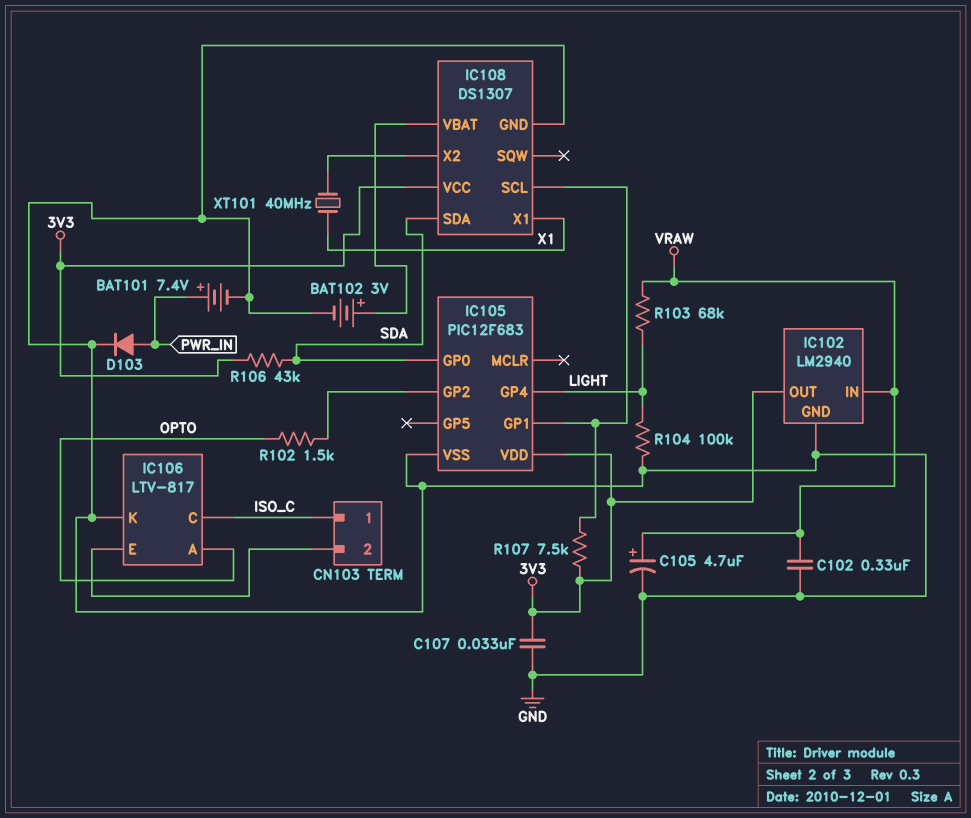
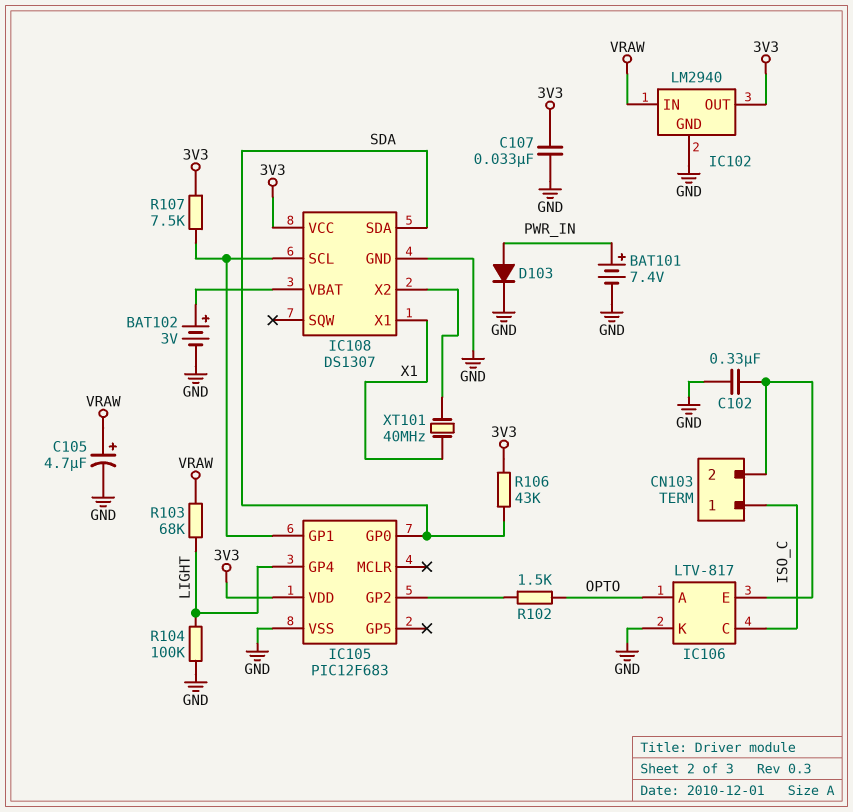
C102: 330nF (GND, VRAW) -> 330nF (CN103/2, GND)

